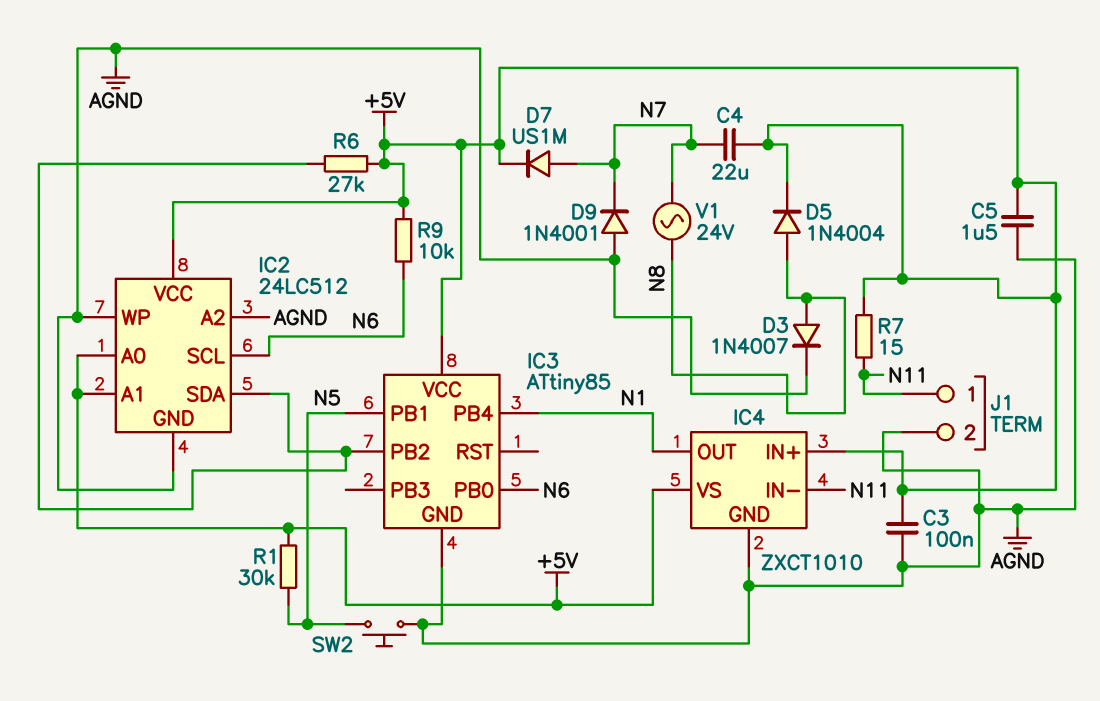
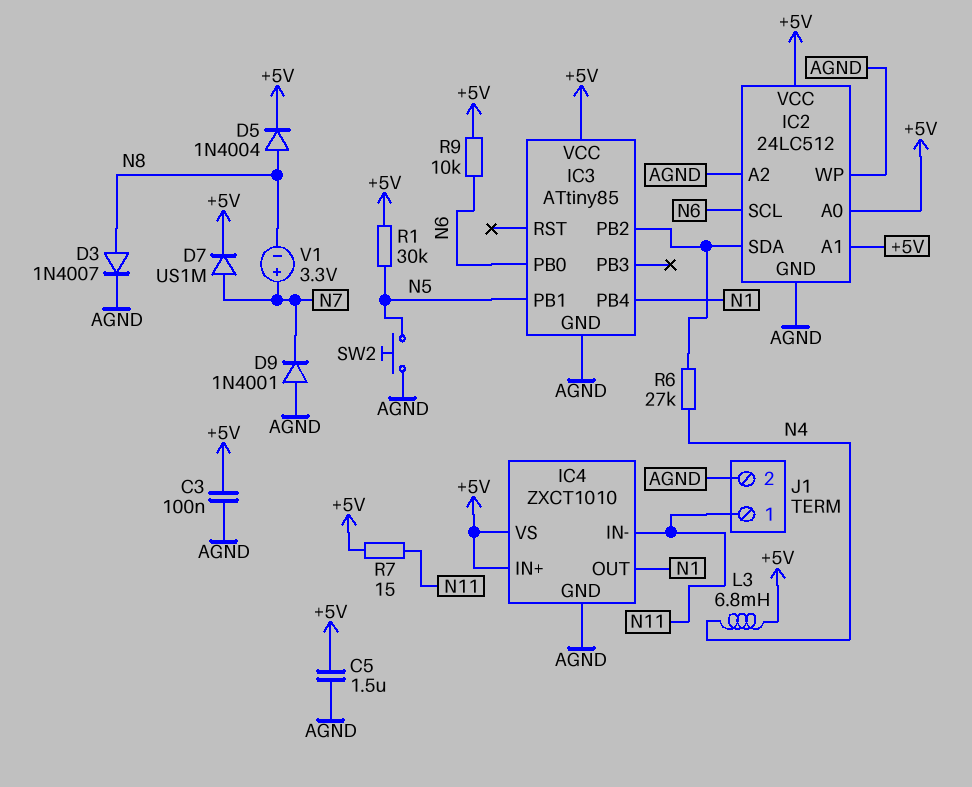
C4: 22uF (+5V, N7) -> none
L3: none -> 6.8mH (+5V, N4)
R6: 27k (+5V, IC2/SDA) -> 27k (IC2/SDA, N4)
V1: AC 24V (N7, N8) -> 3.3V (plus N7, minus N8)

